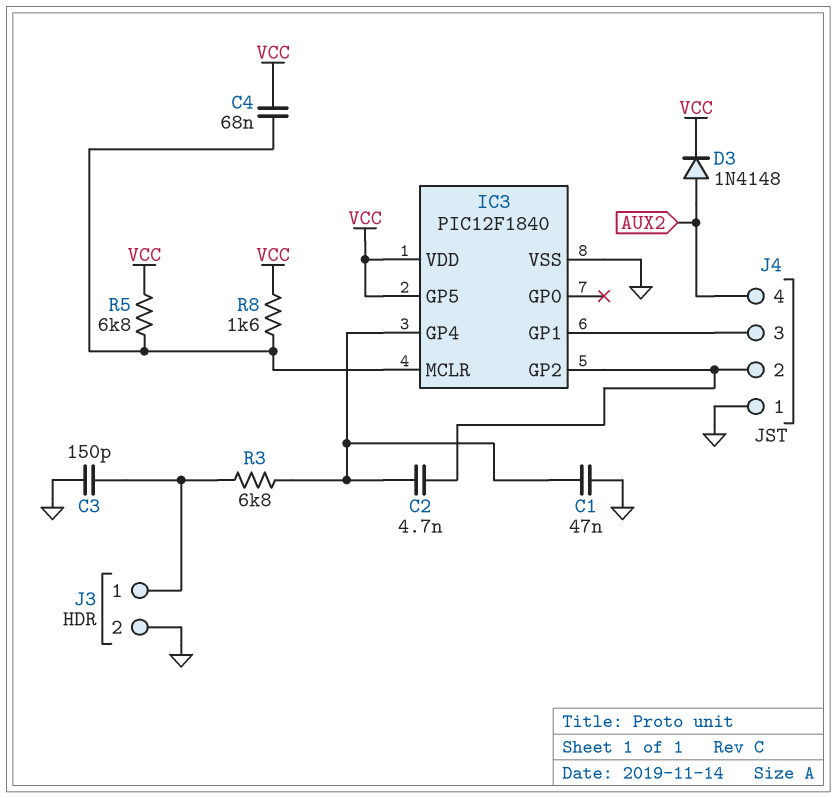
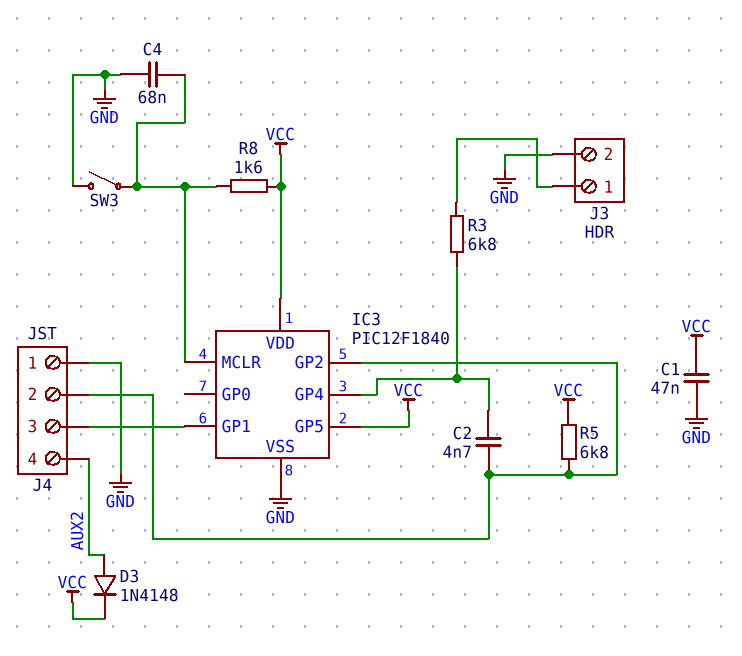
C1: 47nF (GND, IC3/GP4) -> 47nF (GND, VCC)
C3: 150pF (GND, J3/1) -> none
C4: 68nF (IC3/MCLR, VCC) -> 68nF (GND, IC3/MCLR)
R5: 6.8k (IC3/MCLR, VCC) -> 6.8k (IC3/GP2, VCC)
SW3: none -> switch (GND, IC3/MCLR)

